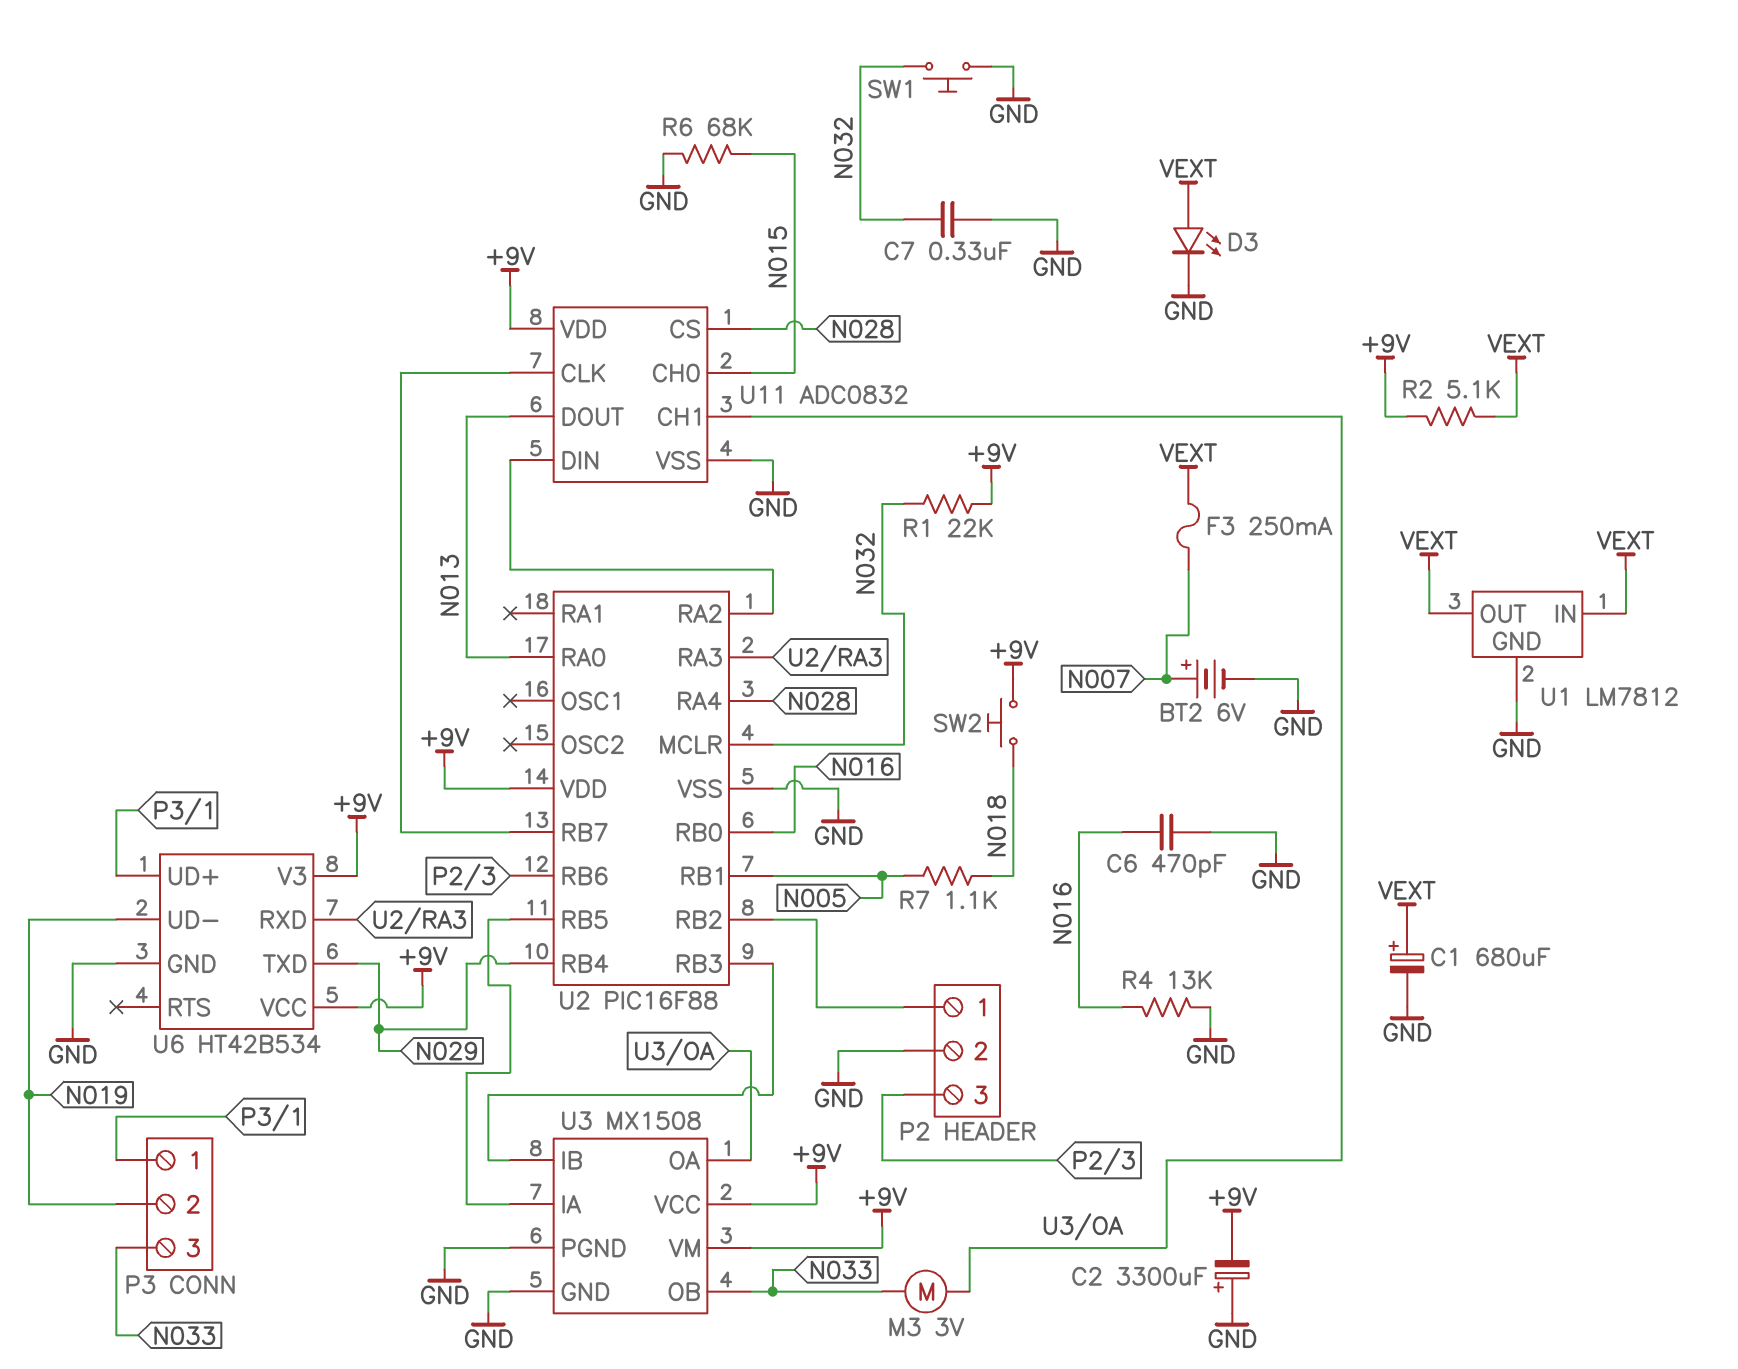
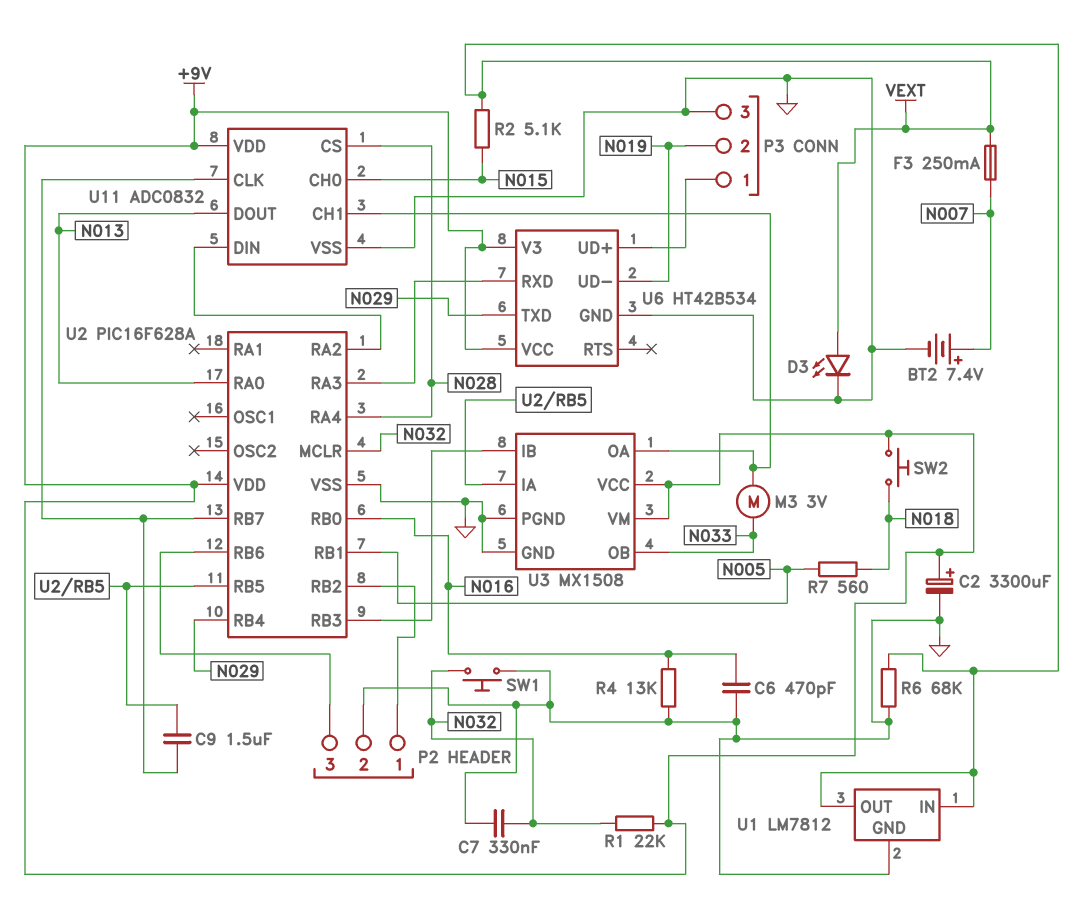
BT2: 6V (plus N007, minus GND) -> 7.4V (plus N007, minus GND)
C1: 680uF (plus VEXT, minus GND) -> none
C2: 3300uF (plus GND, minus +9V) -> 3300uF (plus +9V, minus GND)
C9: none -> 1.5uF (U2/RB5, U2/RB7)
P3 pin 3: N033 -> GND
R2: 5.1k (+9V, VEXT) -> 5.1k (N015, VEXT)
R6: 68k (GND, N015) -> 68k (GND, VEXT)
R7: 1.1k (N005, N018) -> 560 (N005, N018)
U2: PIC16F88 -> PIC16F628A

